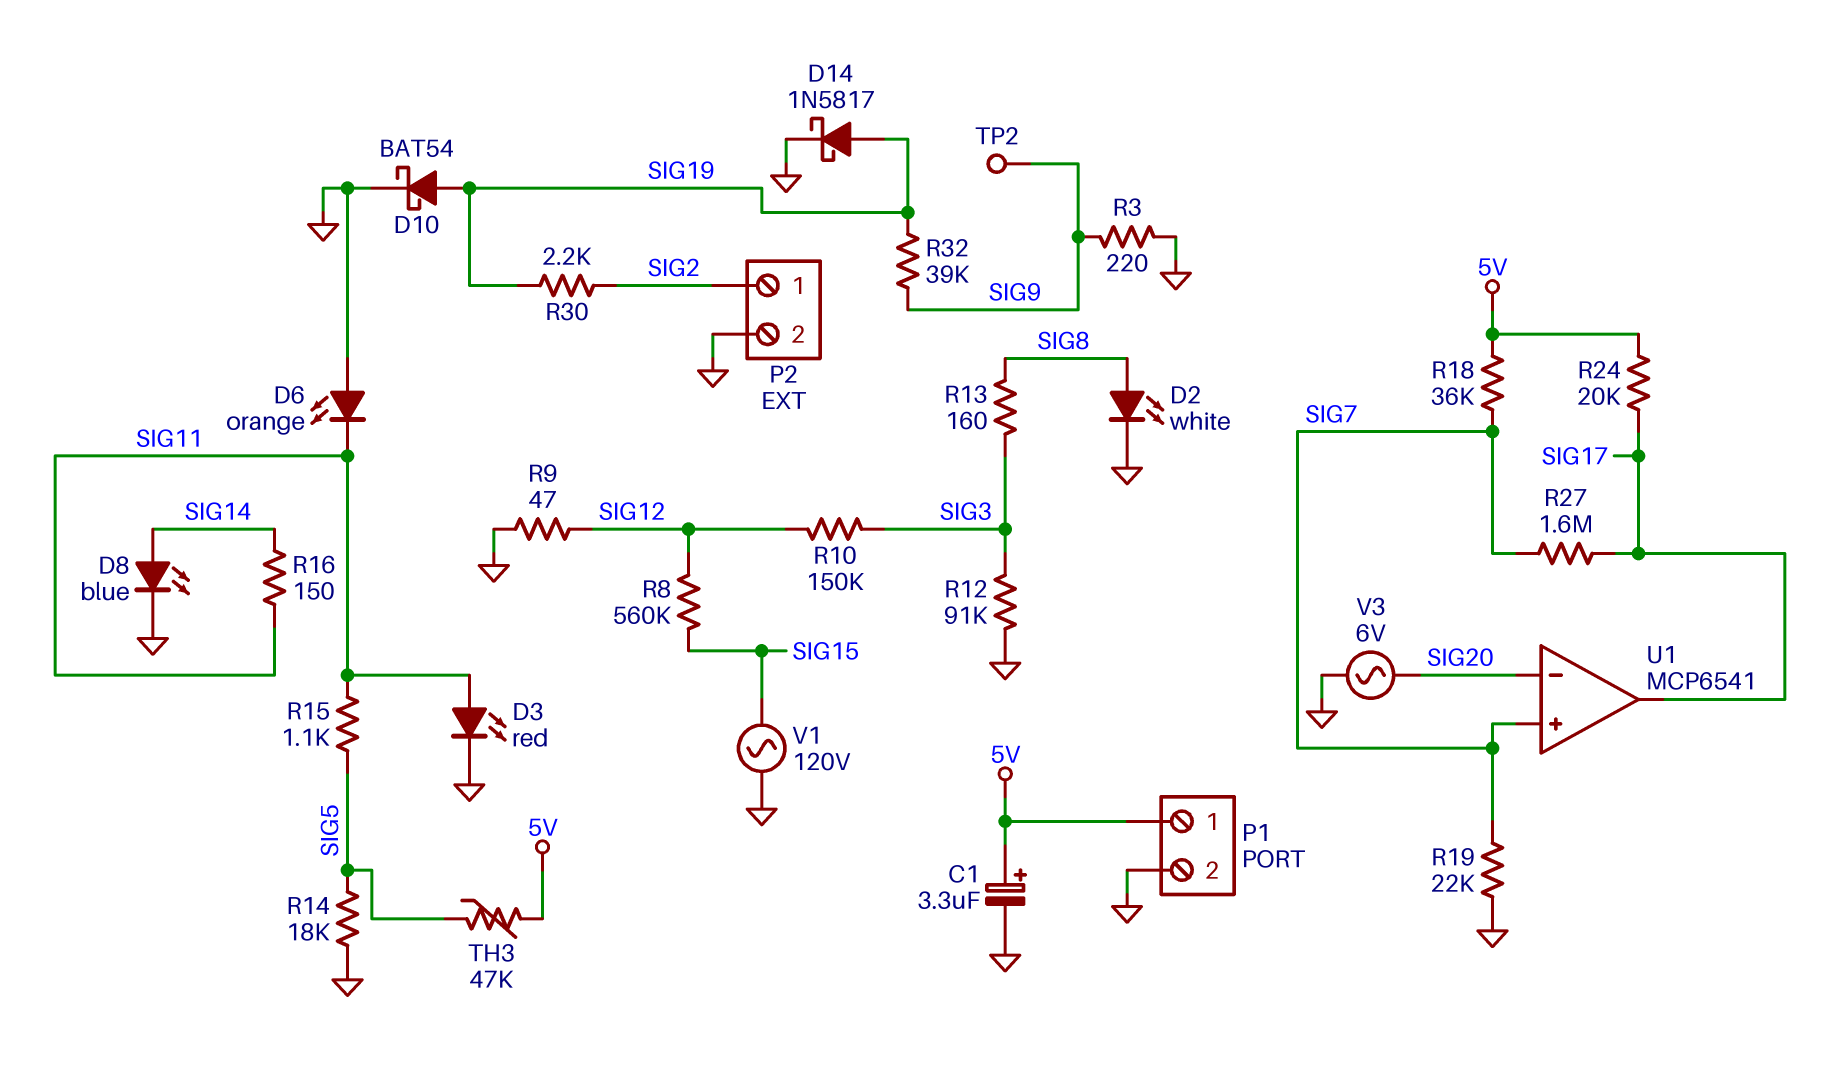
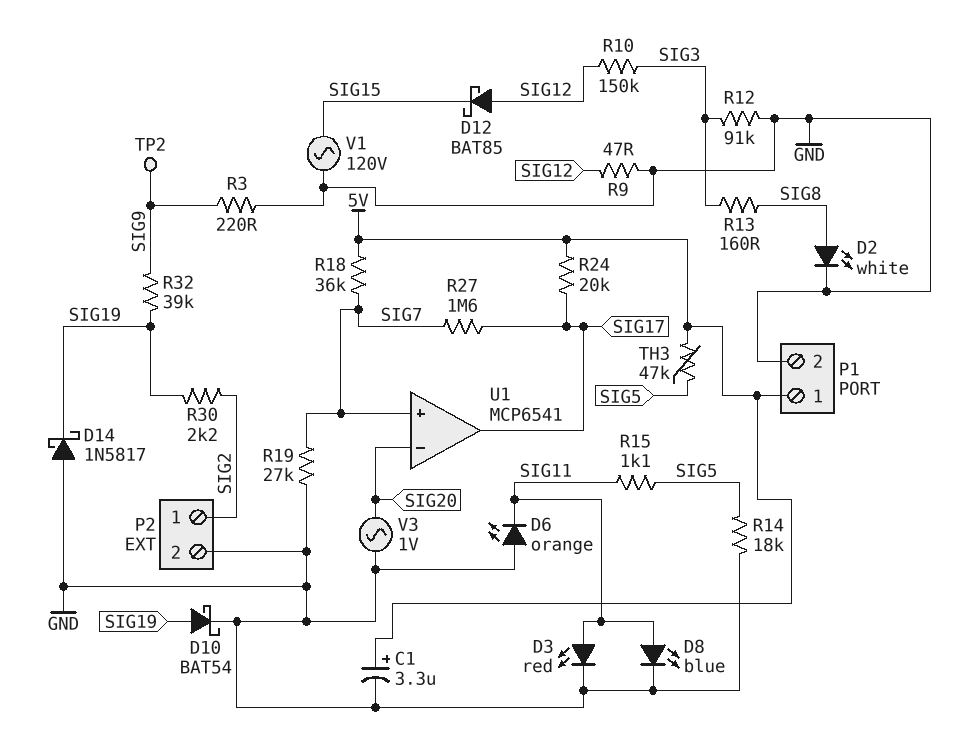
D8: LED blue (A SIG14, K GND) -> LED blue (A SIG11, K GND)
D12: none -> schottky BAT85 (A SIG12, K SIG15)
D14: schottky 1N5817 (A SIG19, K GND) -> schottky 1N5817 (A GND, K SIG19)
R8: 560k (SIG12, SIG15) -> none
R16: 150 (SIG11, SIG14) -> none
R19: 22k (GND, SIG7) -> 27k (GND, SIG7)
V3: AC 6V (GND, SIG20) -> AC 1V (GND, SIG20)

